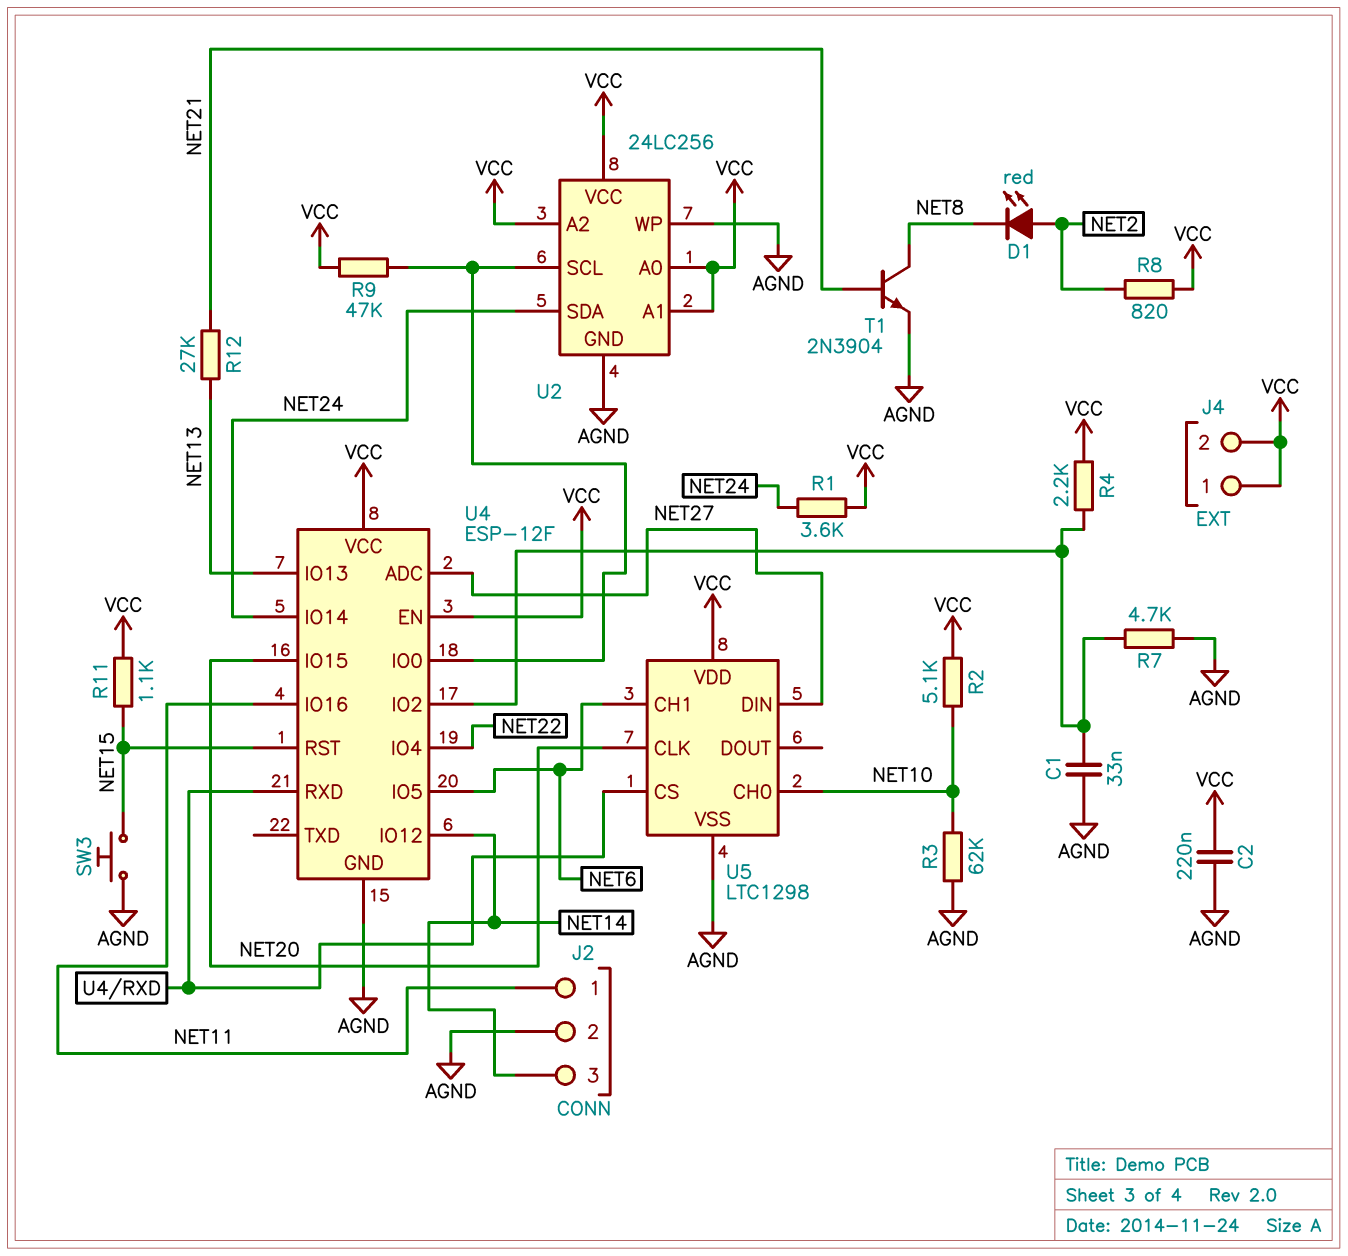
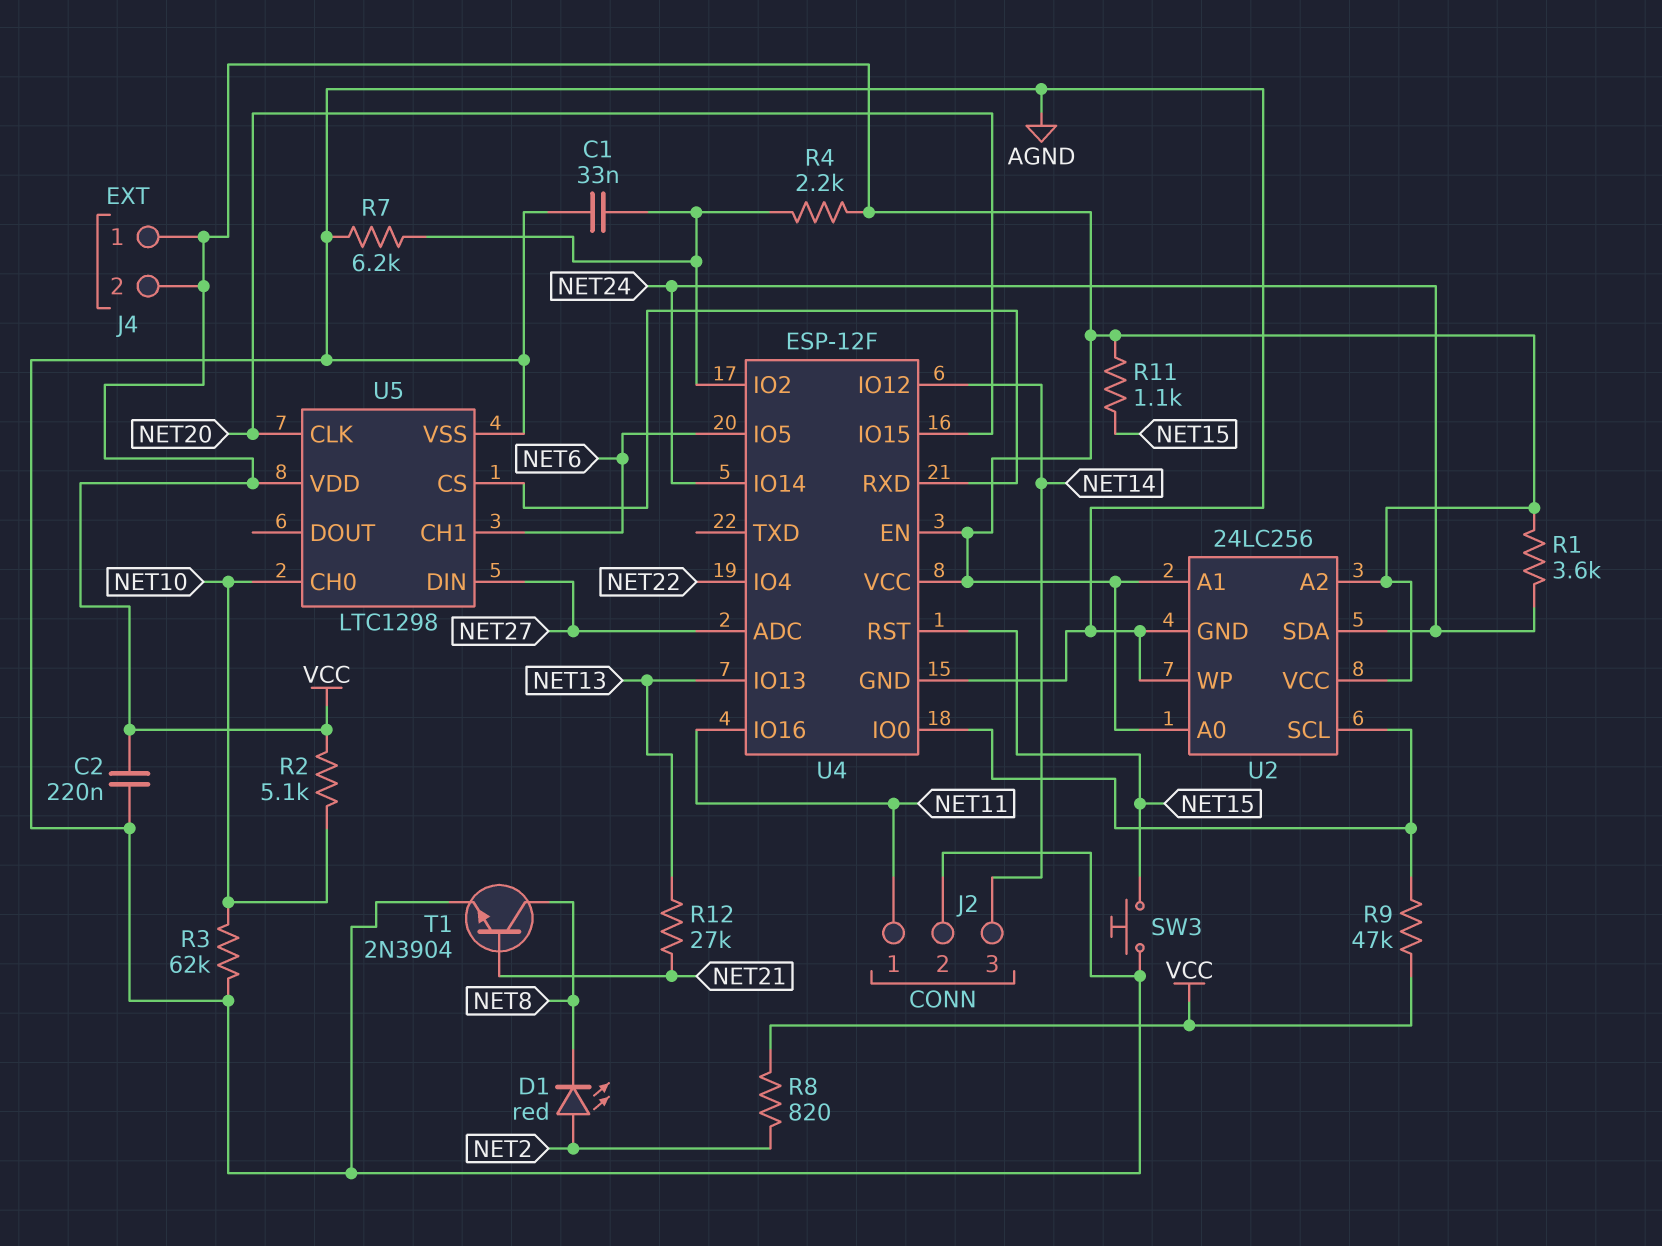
R7: 4.7k (AGND, U4/IO2) -> 6.2k (AGND, U4/IO2)

